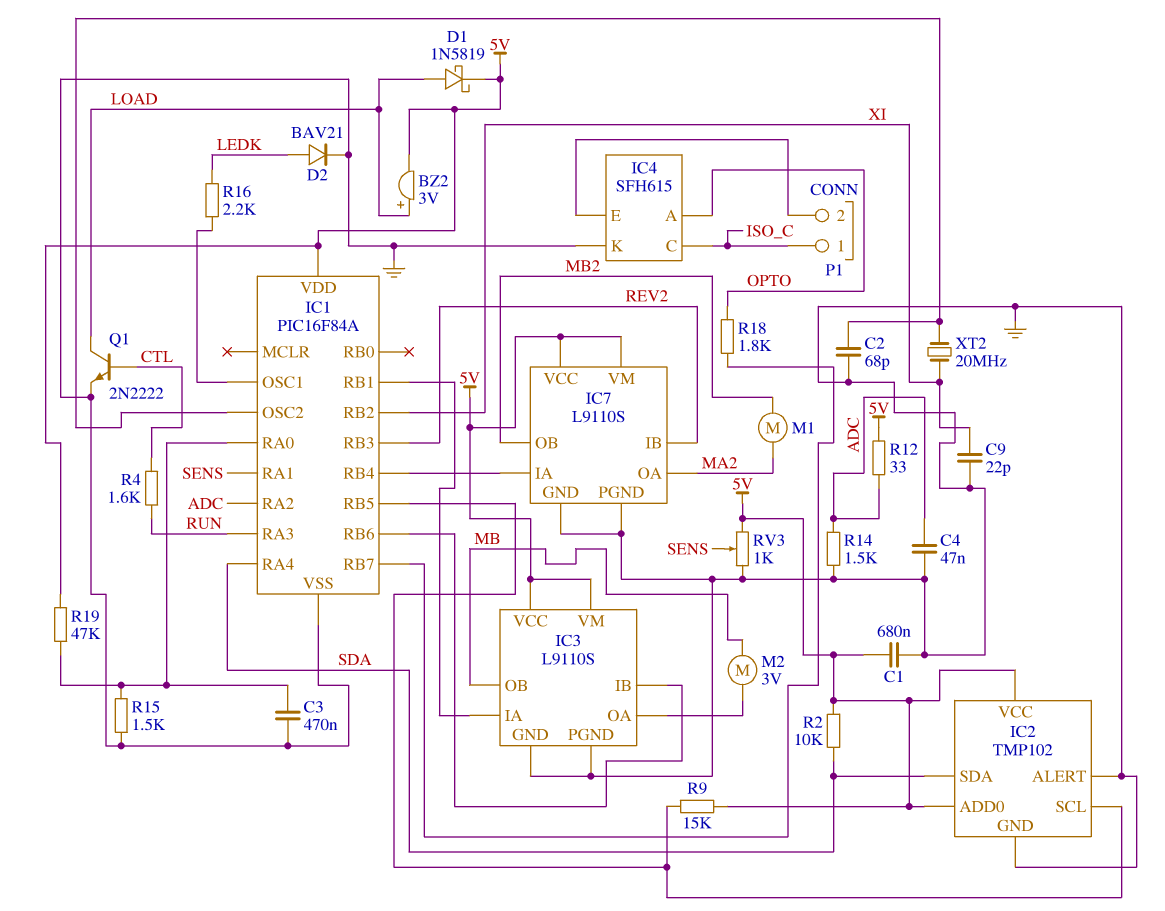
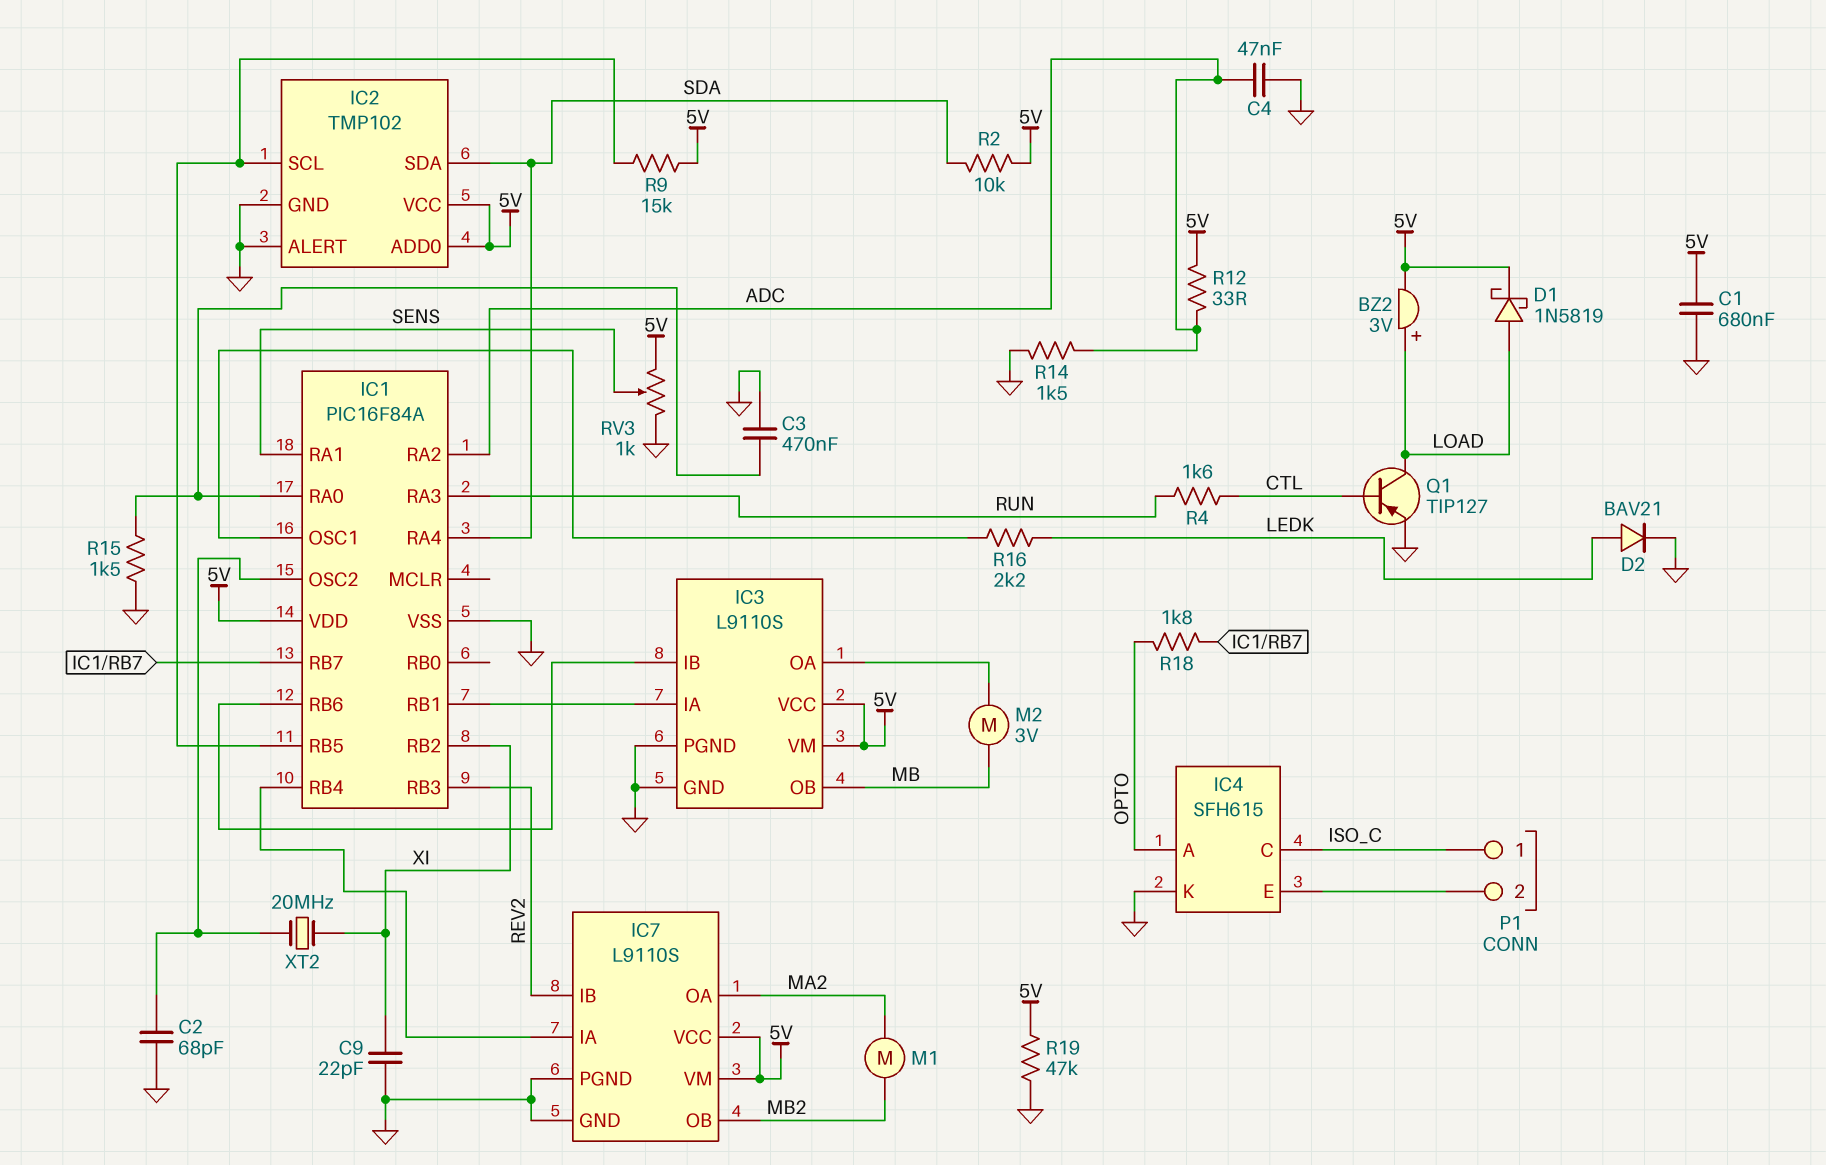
Q1: NPN 2N2222 (B CTL, C LOAD, E GND) -> PNP TIP127 (B CTL, C LOAD, E GND)
R19: 47k (5V, IC1/RA0) -> 47k (5V, GND)

